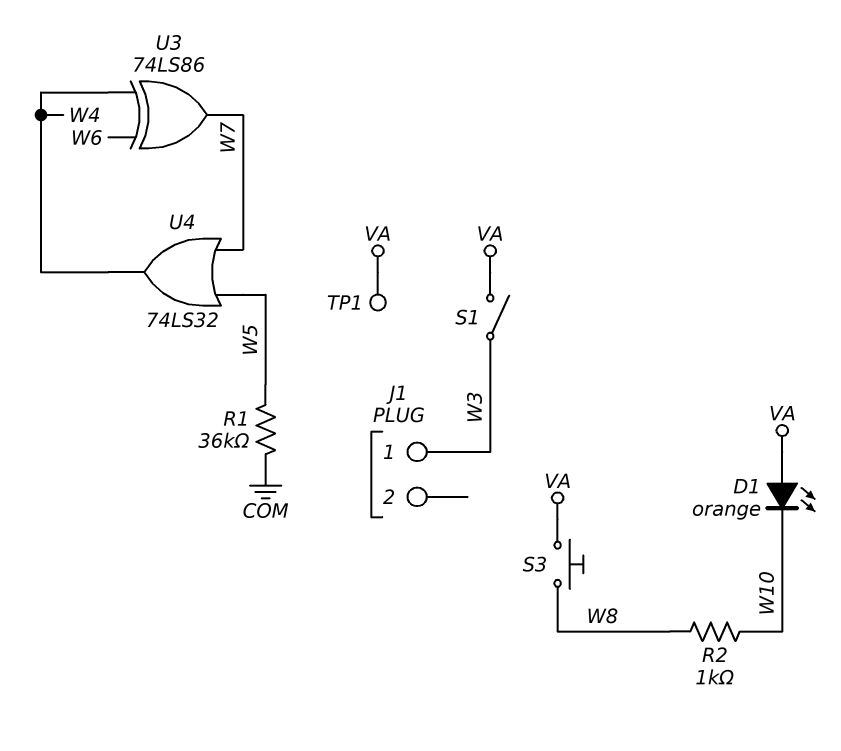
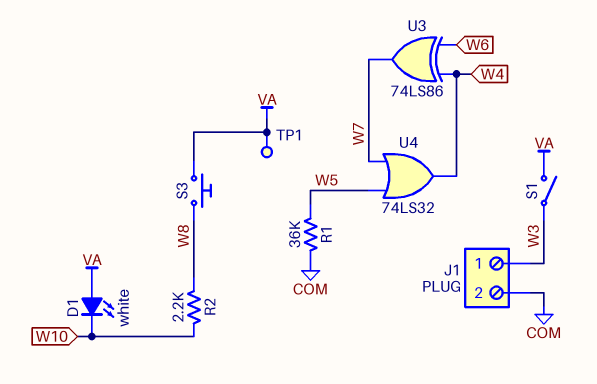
D1: LED orange (A VA, K W10) -> LED white (A VA, K W10)
J1 pin 2: none -> COM
R2: 1k (W8, W10) -> 2.2k (W8, W10)

